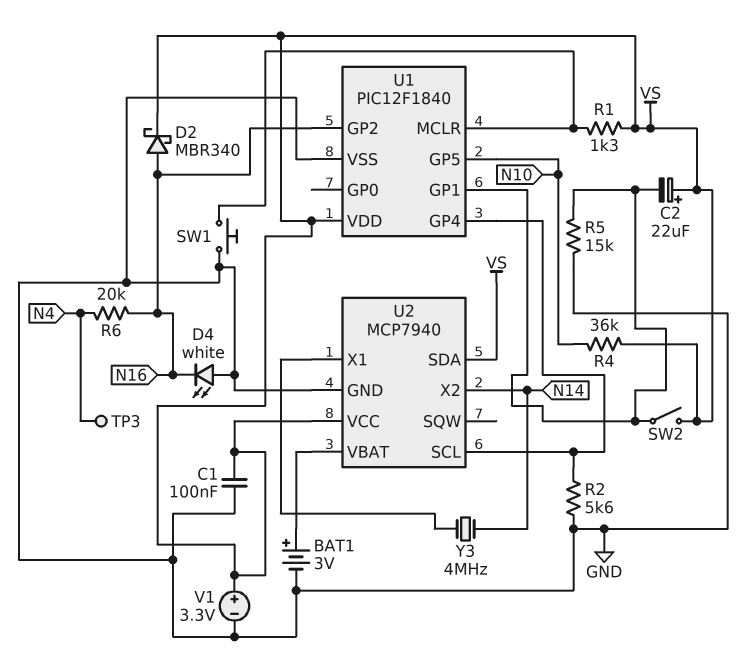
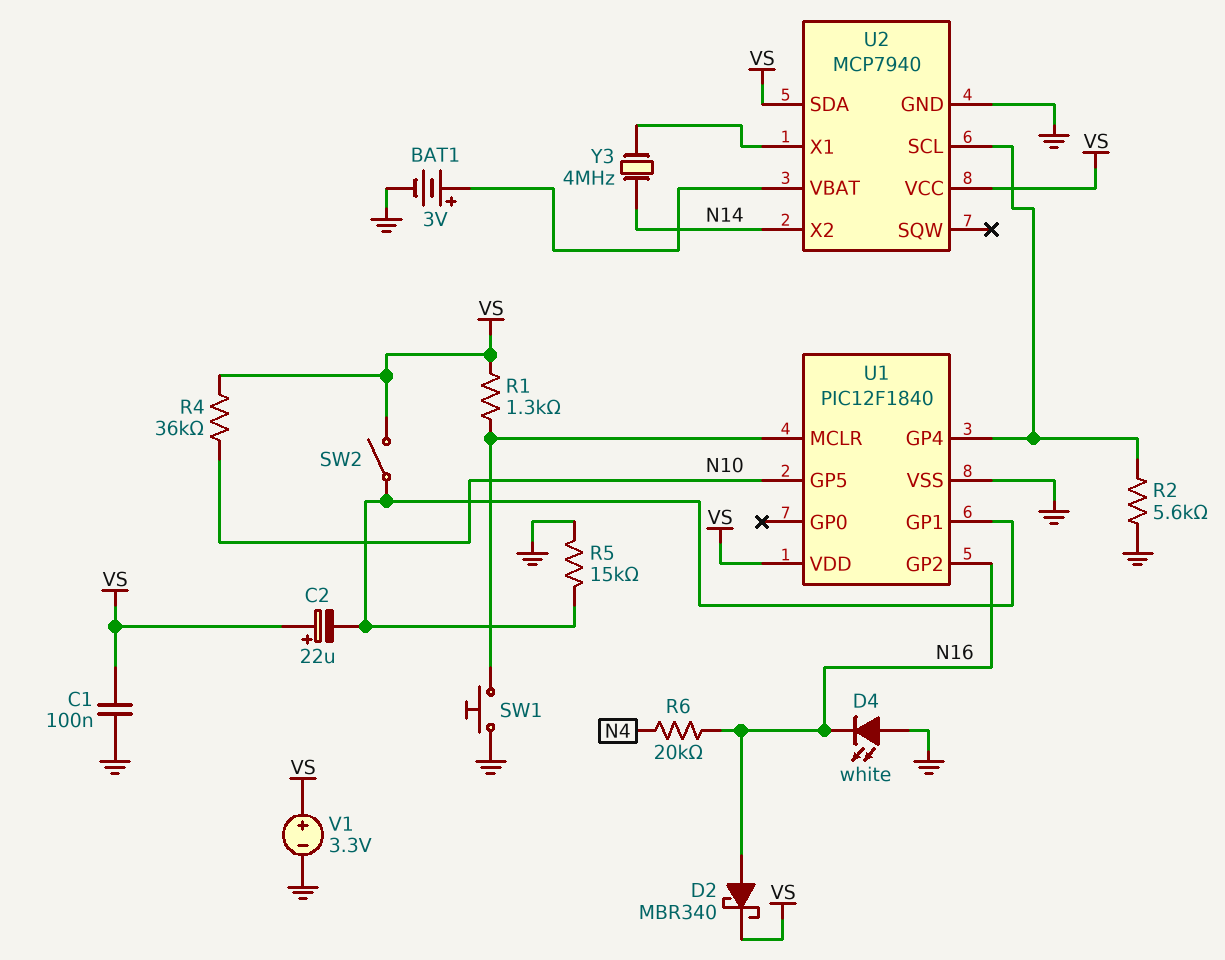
TP3: test point (N4) -> none

